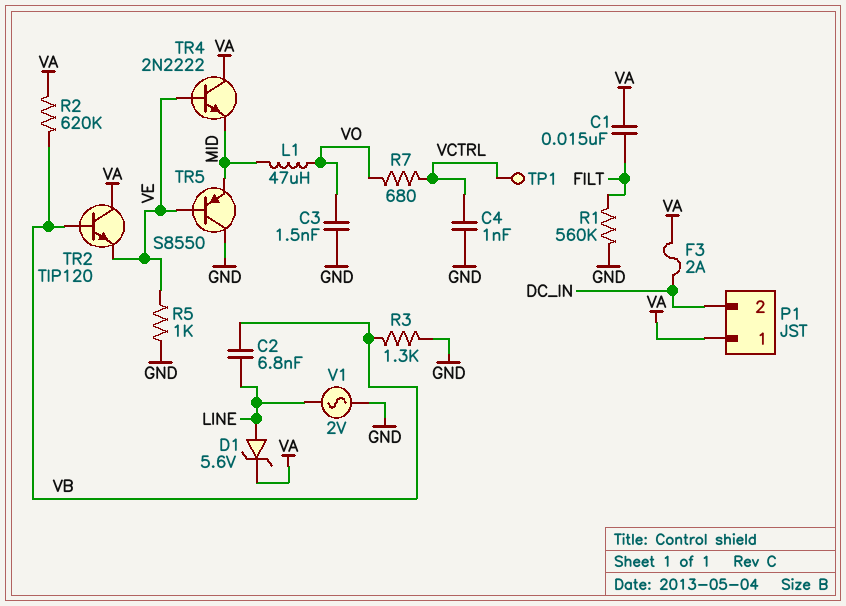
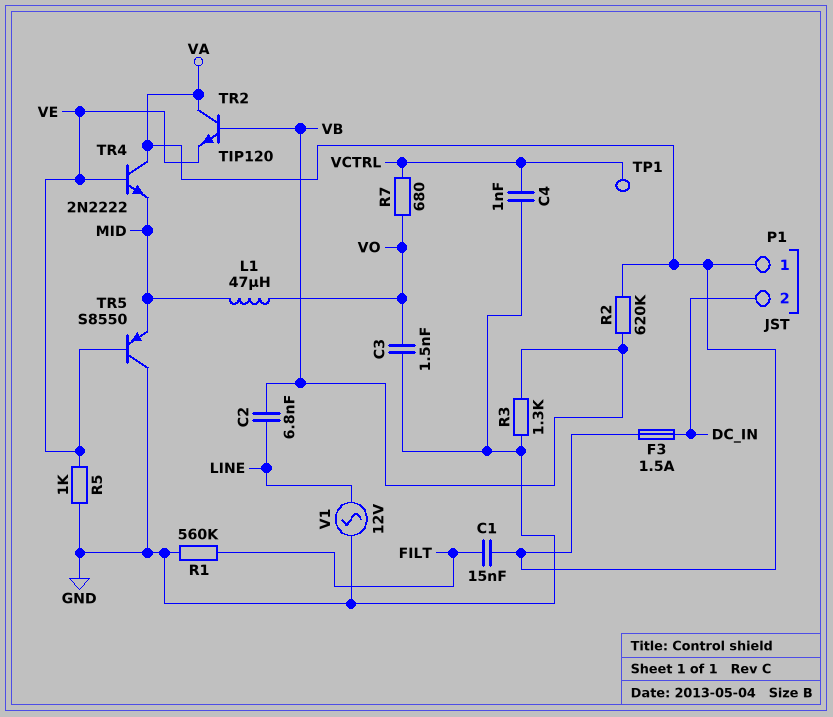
D1: zener 5.6V (A LINE, K VA) -> none
F3: 2A (DC_IN, VA) -> 1.5A (DC_IN, VA)
V1: AC 2V (GND, LINE) -> AC 12V (GND, LINE)

